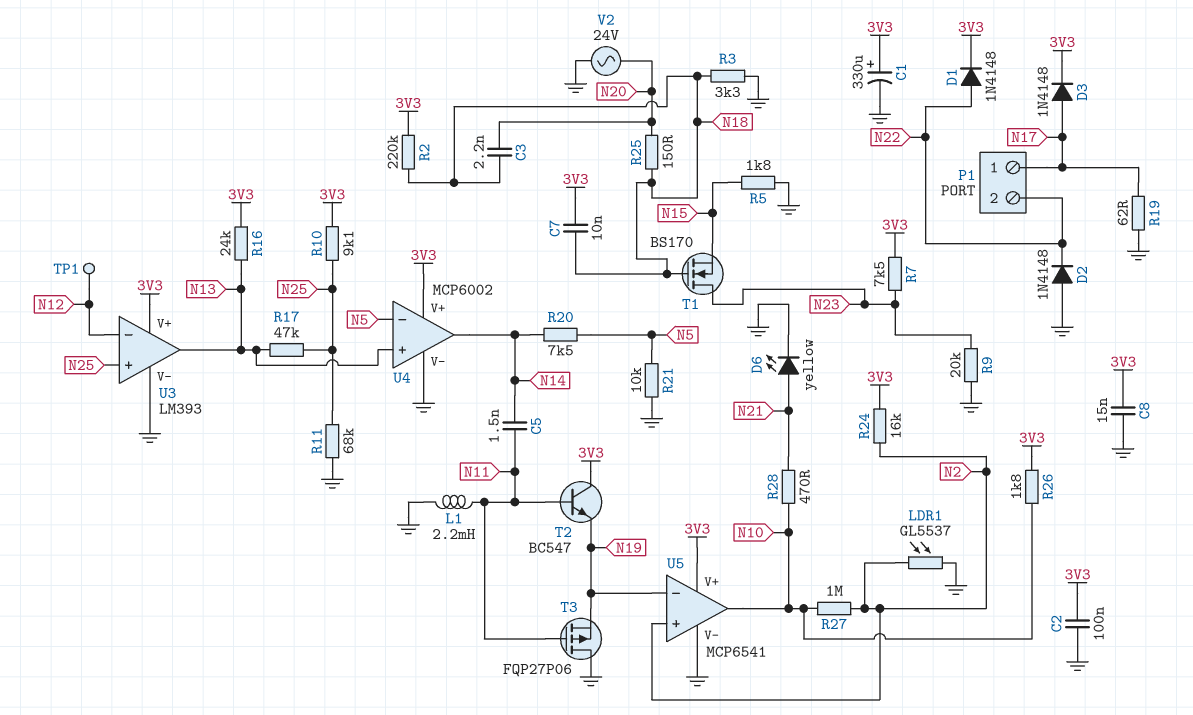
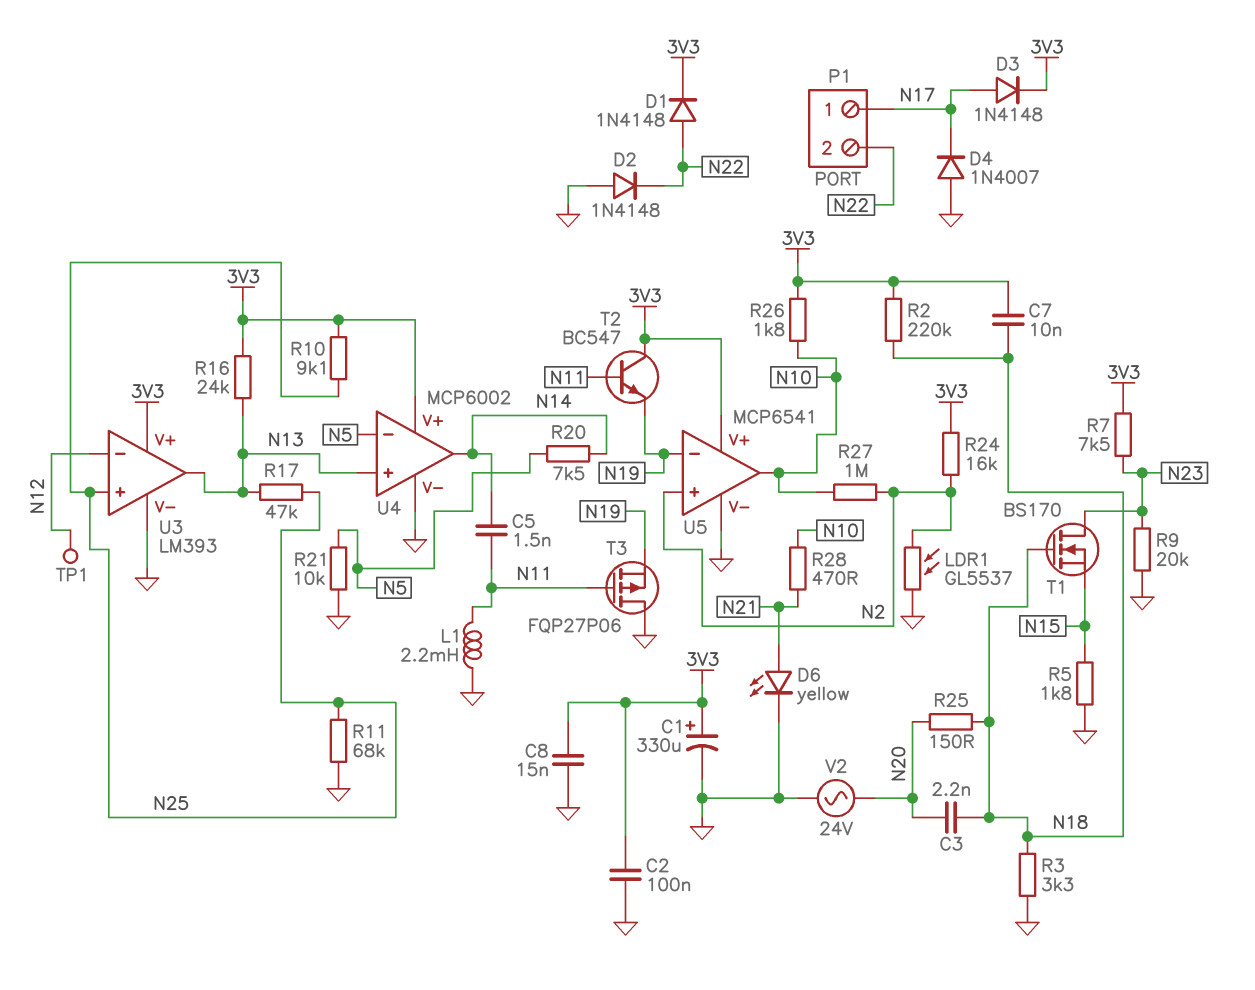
D4: none -> diode 1N4007 (A GND, K N17)
R19: 62 (GND, N17) -> none

